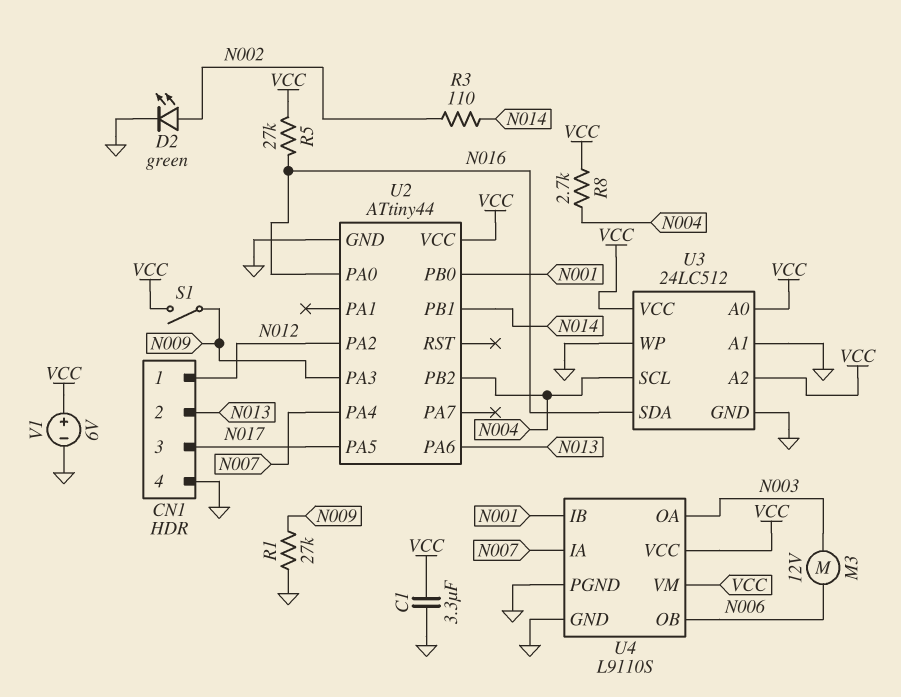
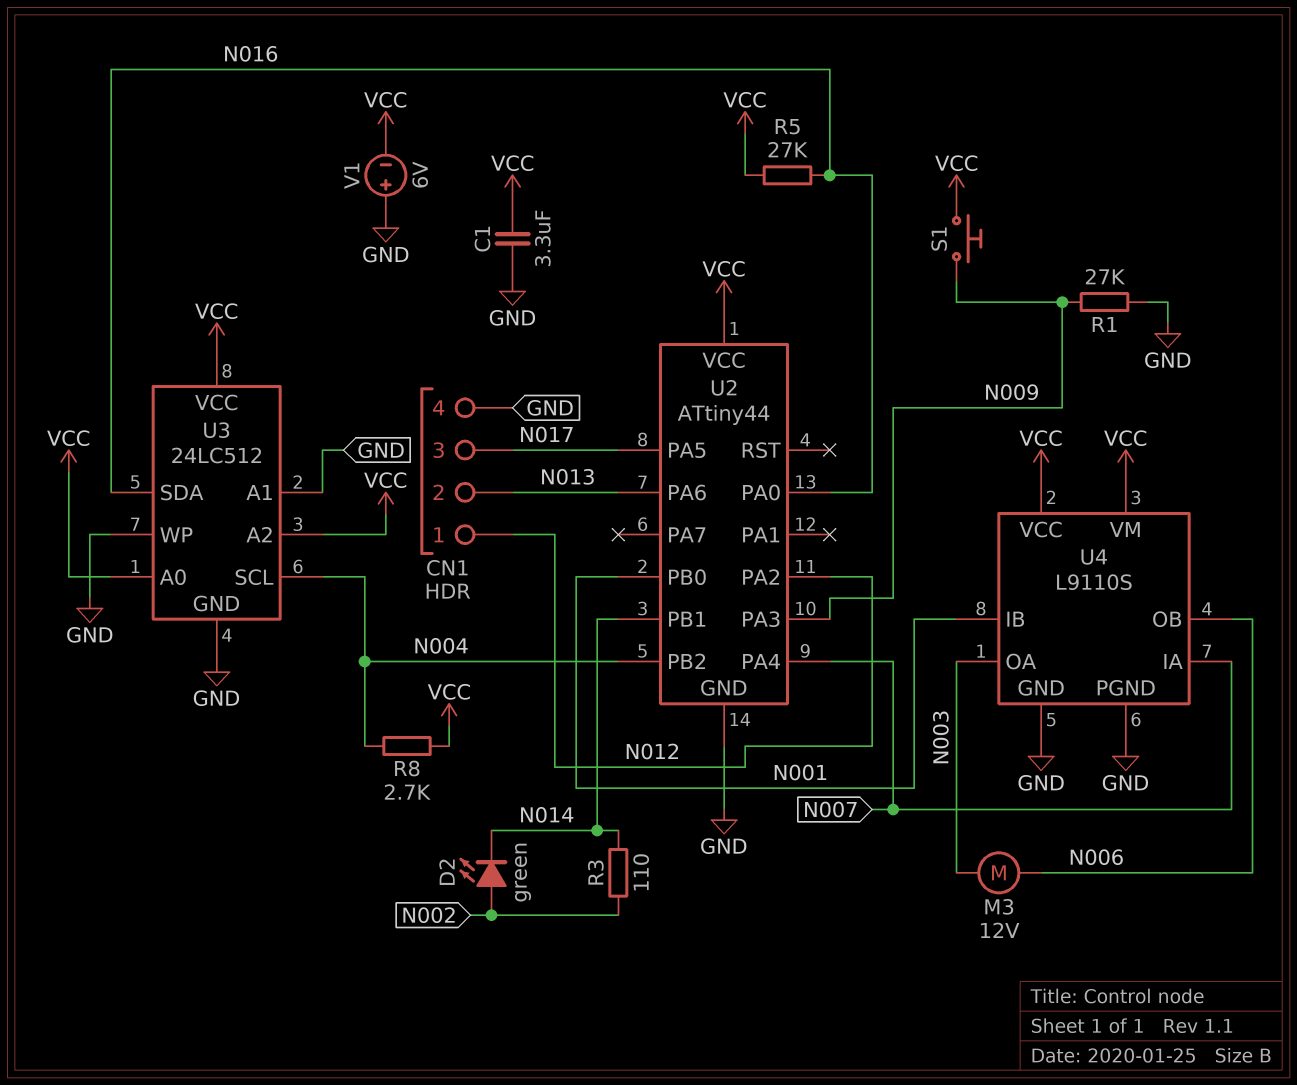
D2: LED green (A N002, K GND) -> LED green (A N002, K N014)
S1: switch (N009, VCC) -> button (N009, VCC)
V1: 6V (plus VCC, minus GND) -> 6V (plus GND, minus VCC)

